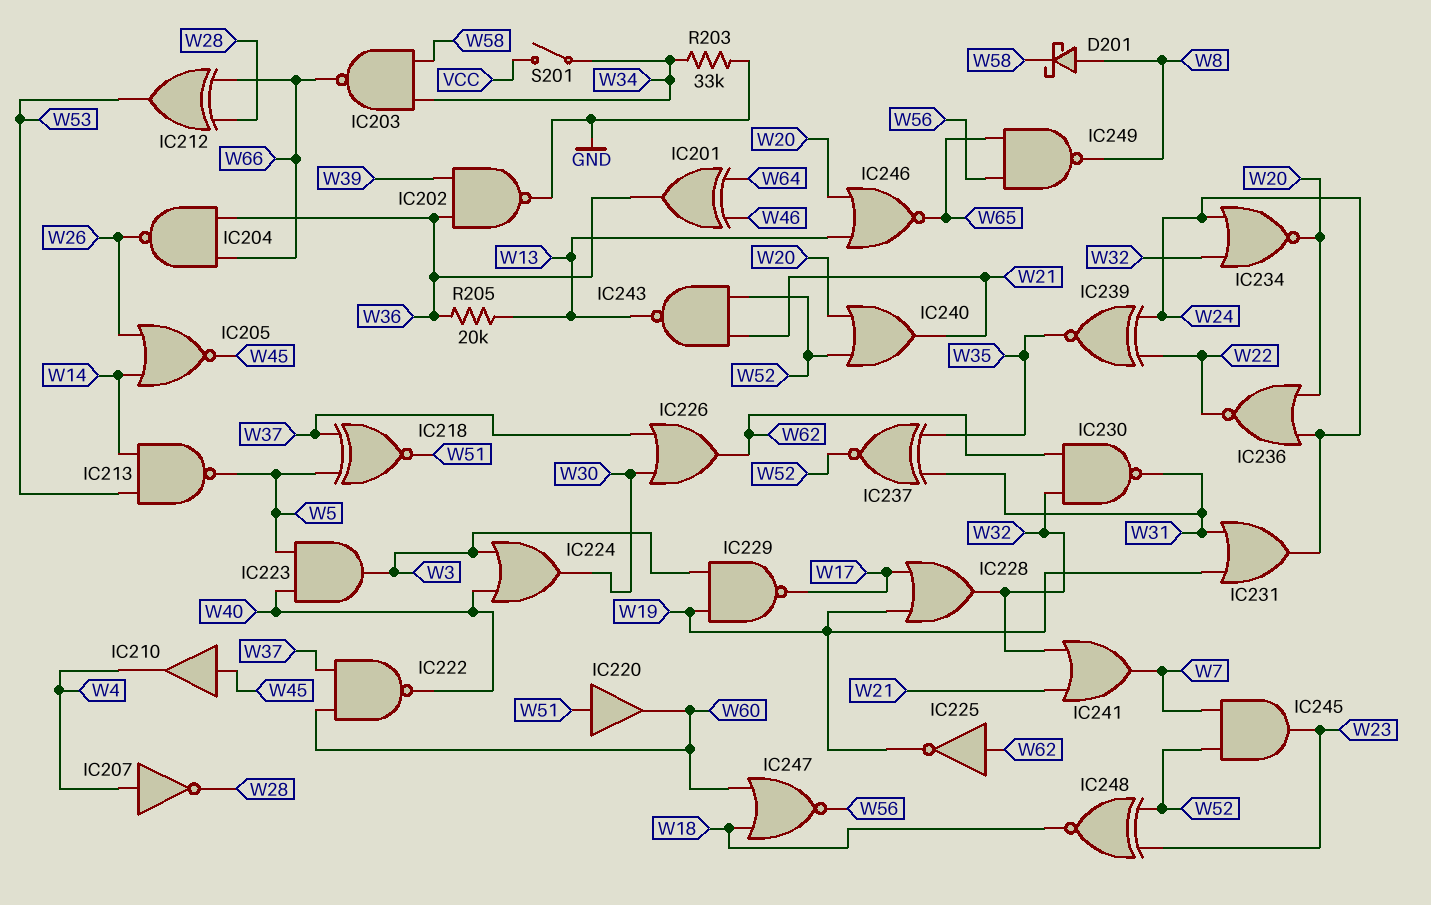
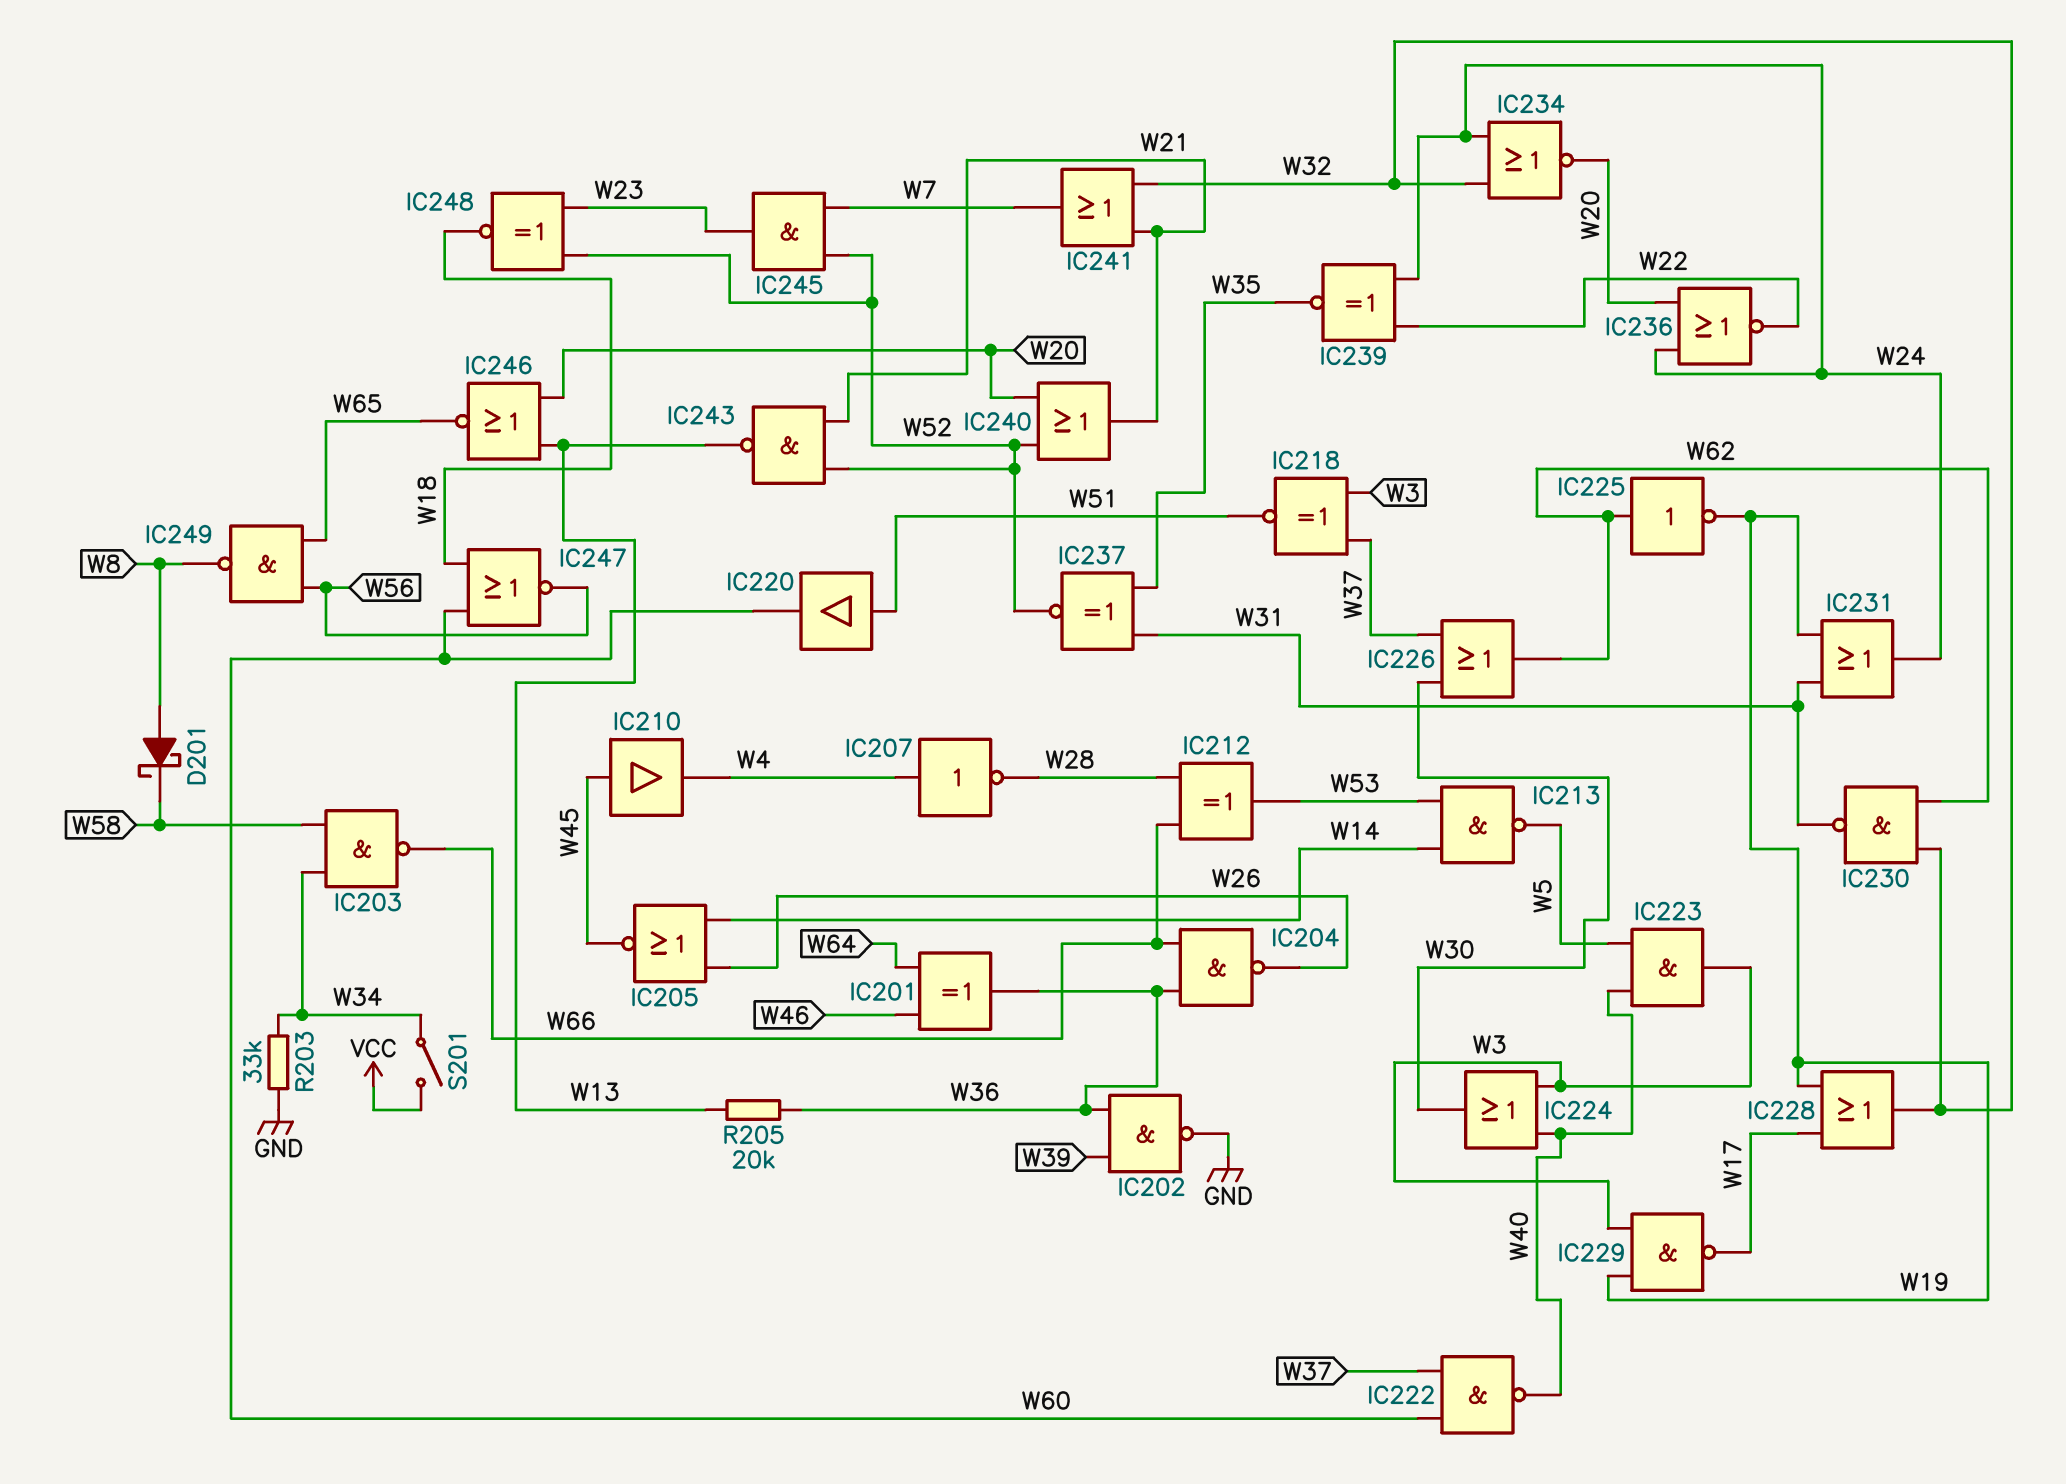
IC218: XNOR (in W5, in W37, out W51) -> XNOR (in W3, in W37, out W51)

